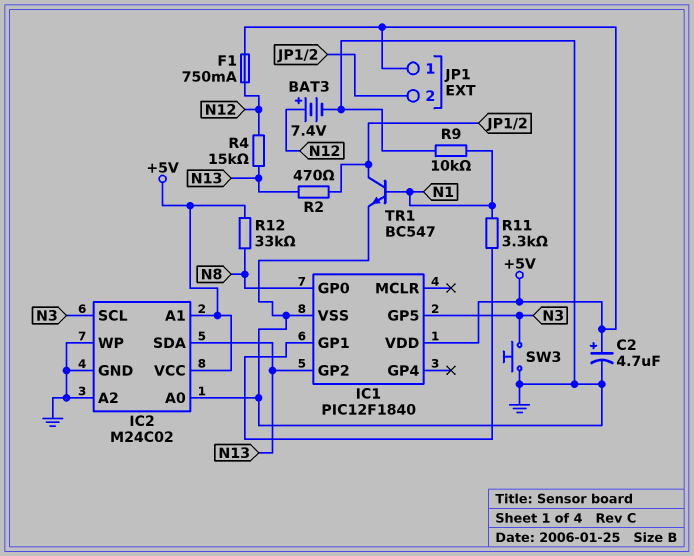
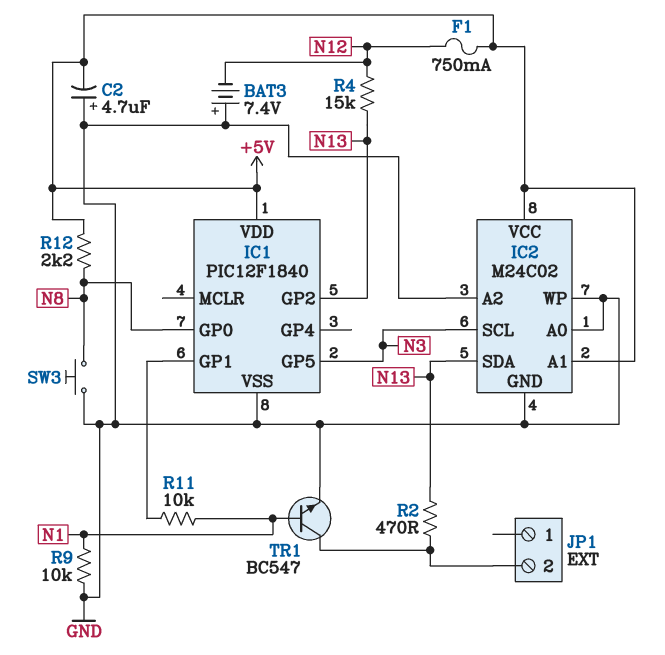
BAT3: 7.4V (plus N12, minus GND) -> 7.4V (plus GND, minus N12)
C2: 4.7uF (plus +5V, minus GND) -> 4.7uF (plus GND, minus +5V)
JP1 pin 1: +5V -> none
R11: 3.3k (IC1/GP1, N1) -> 10k (IC1/GP1, N1)
R12: 33k (+5V, N8) -> 2.2k (+5V, N8)
SW3: button (GND, N3) -> button (GND, N8)

